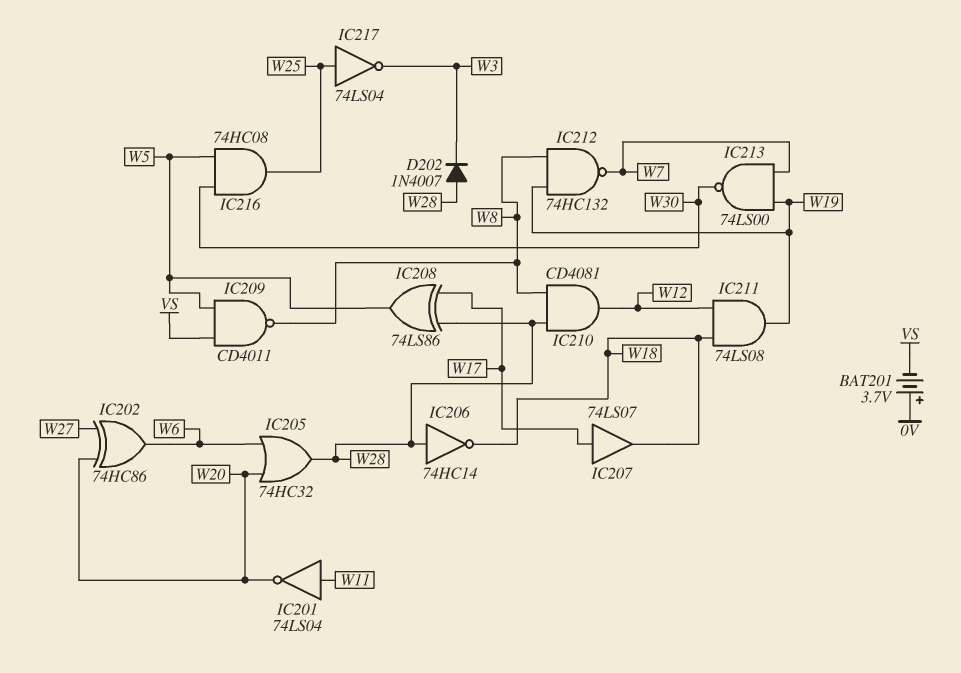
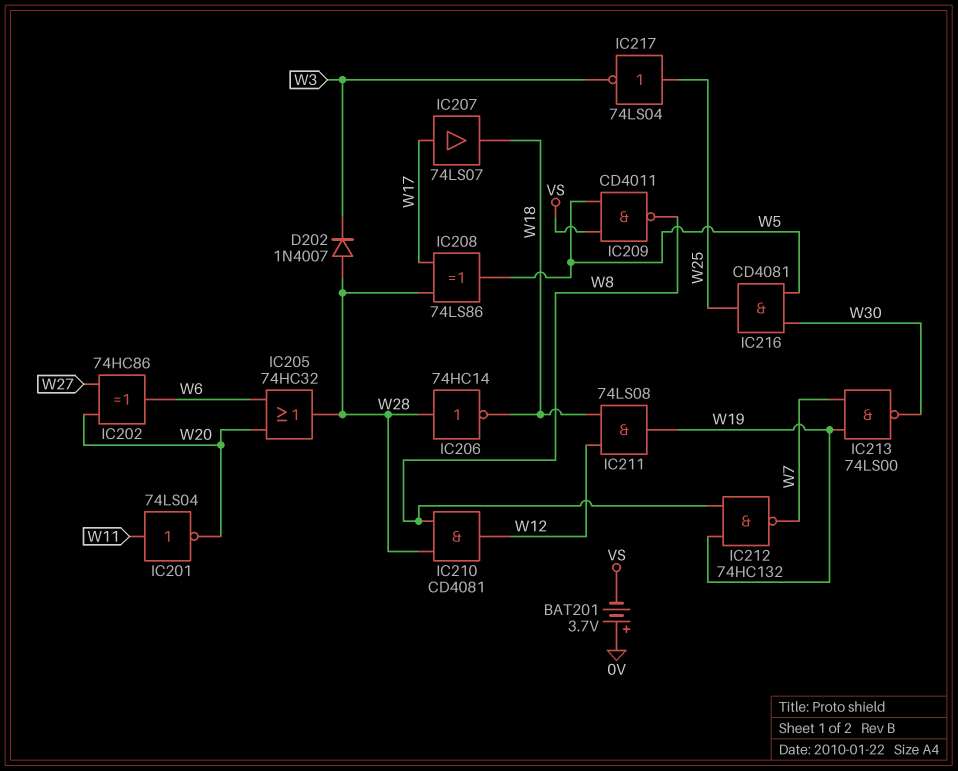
IC216: AND 74HC08 (in W5, in W30, out W25) -> AND CD4081 (in W5, in W30, out W25)

